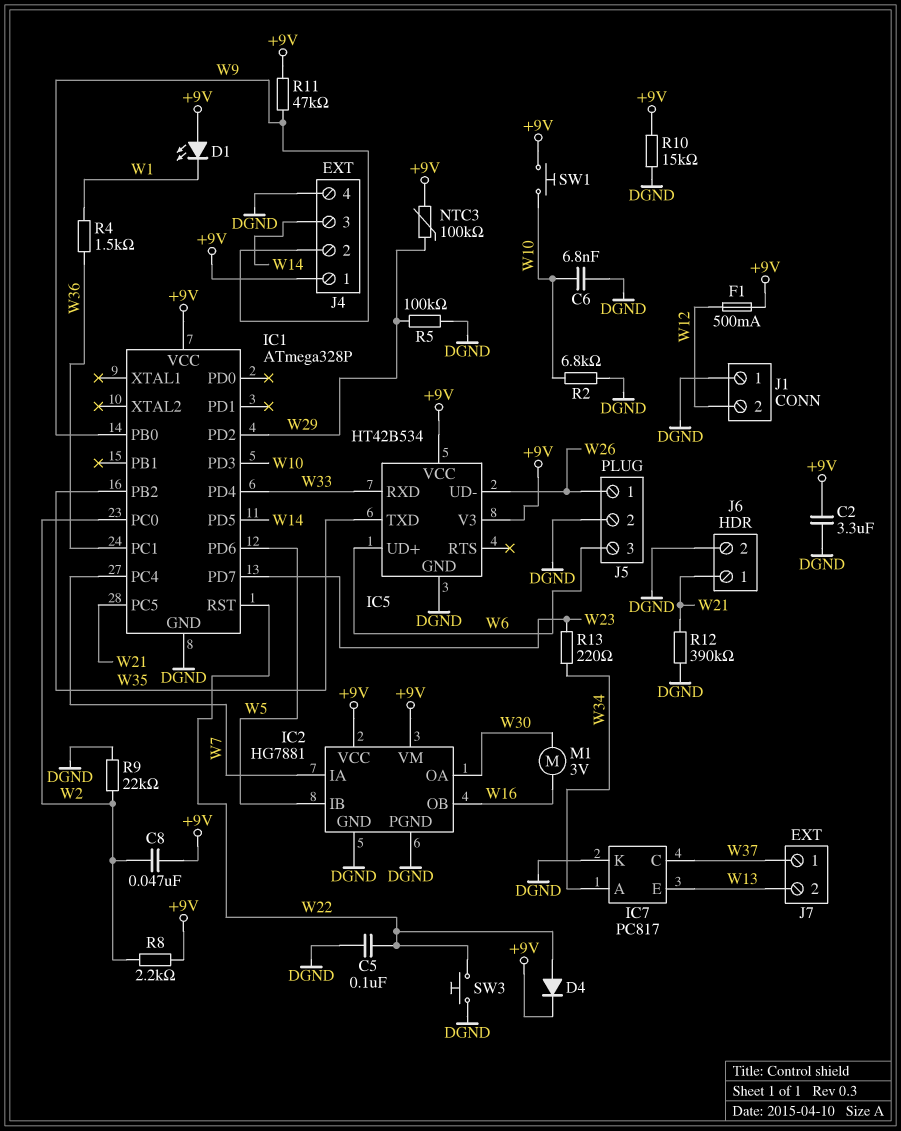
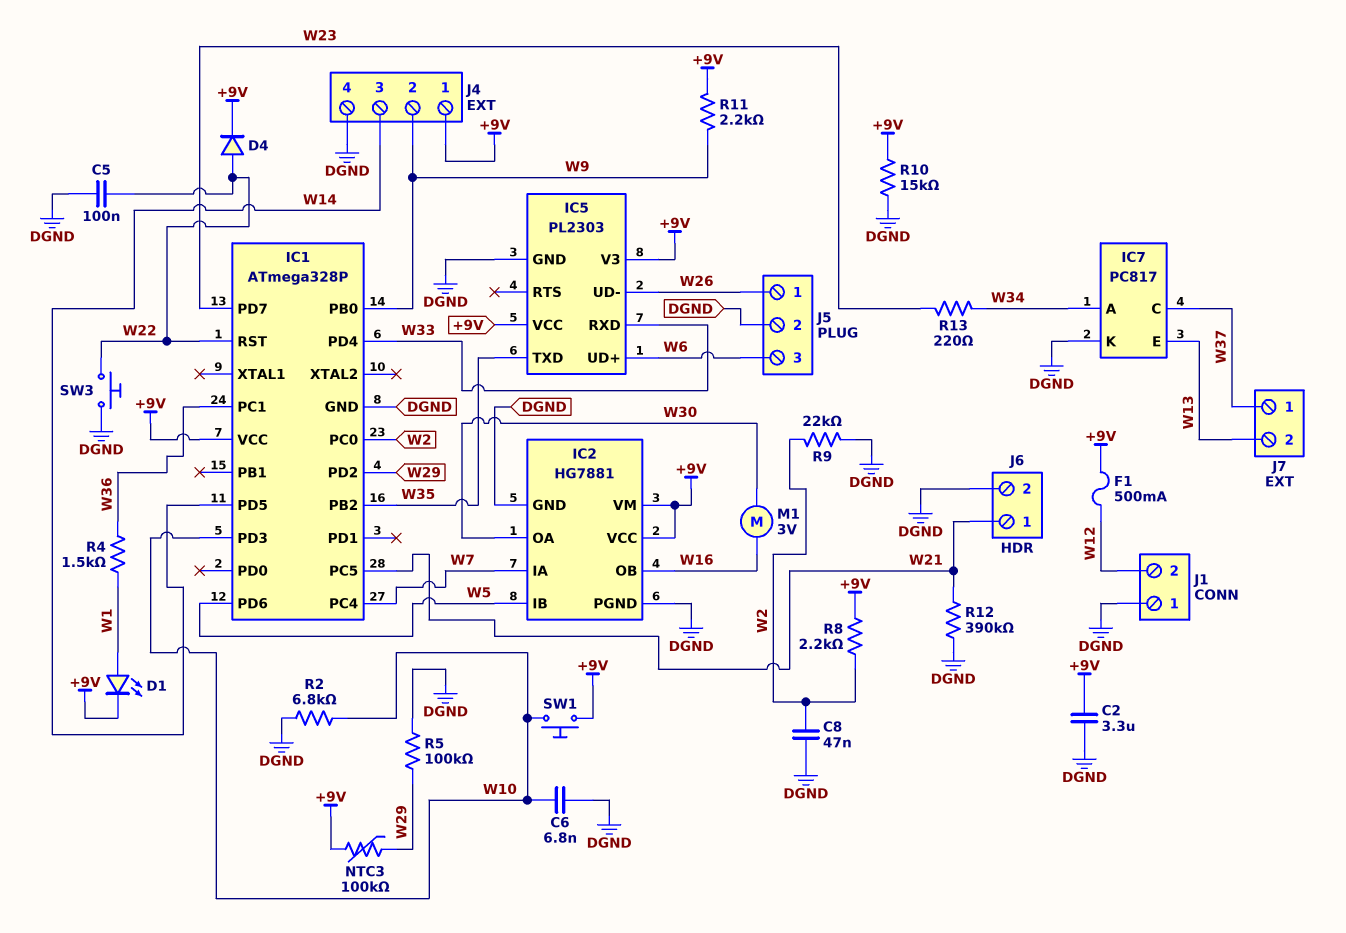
C8: 47nF (+9V, W2) -> 47nF (DGND, W2)
D1: LED (A +9V, K W1) -> LED (A W1, K +9V)
IC5: HT42B534 -> PL2303
R11: 47k (+9V, W9) -> 2.2k (+9V, W9)

